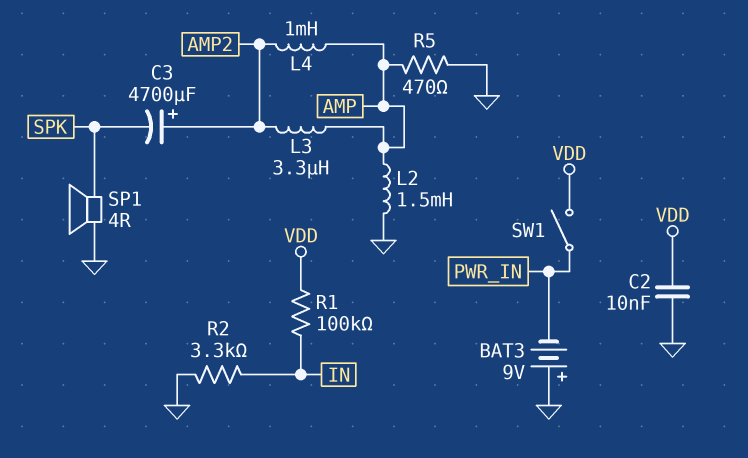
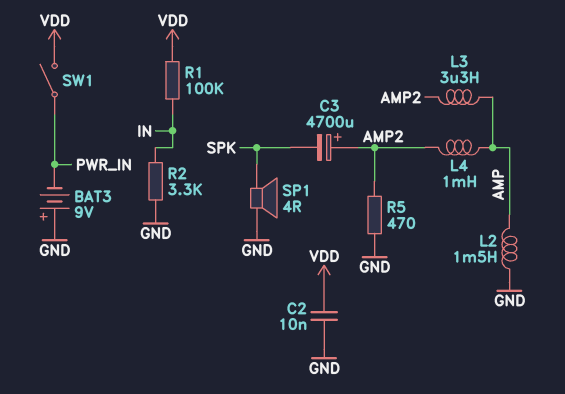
R5: 470 (AMP, GND) -> 470 (AMP2, GND)

